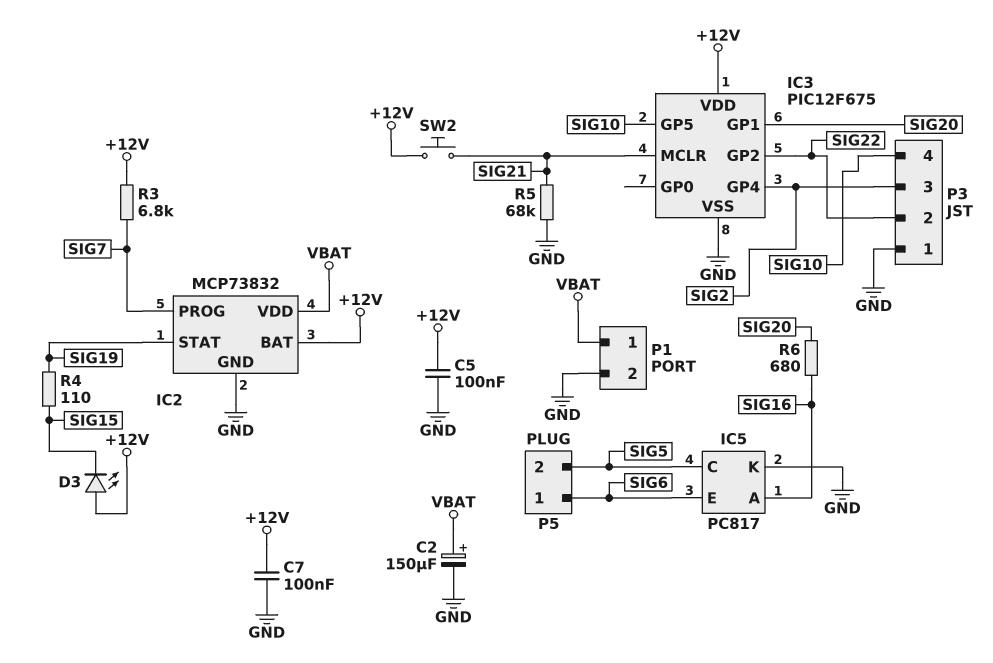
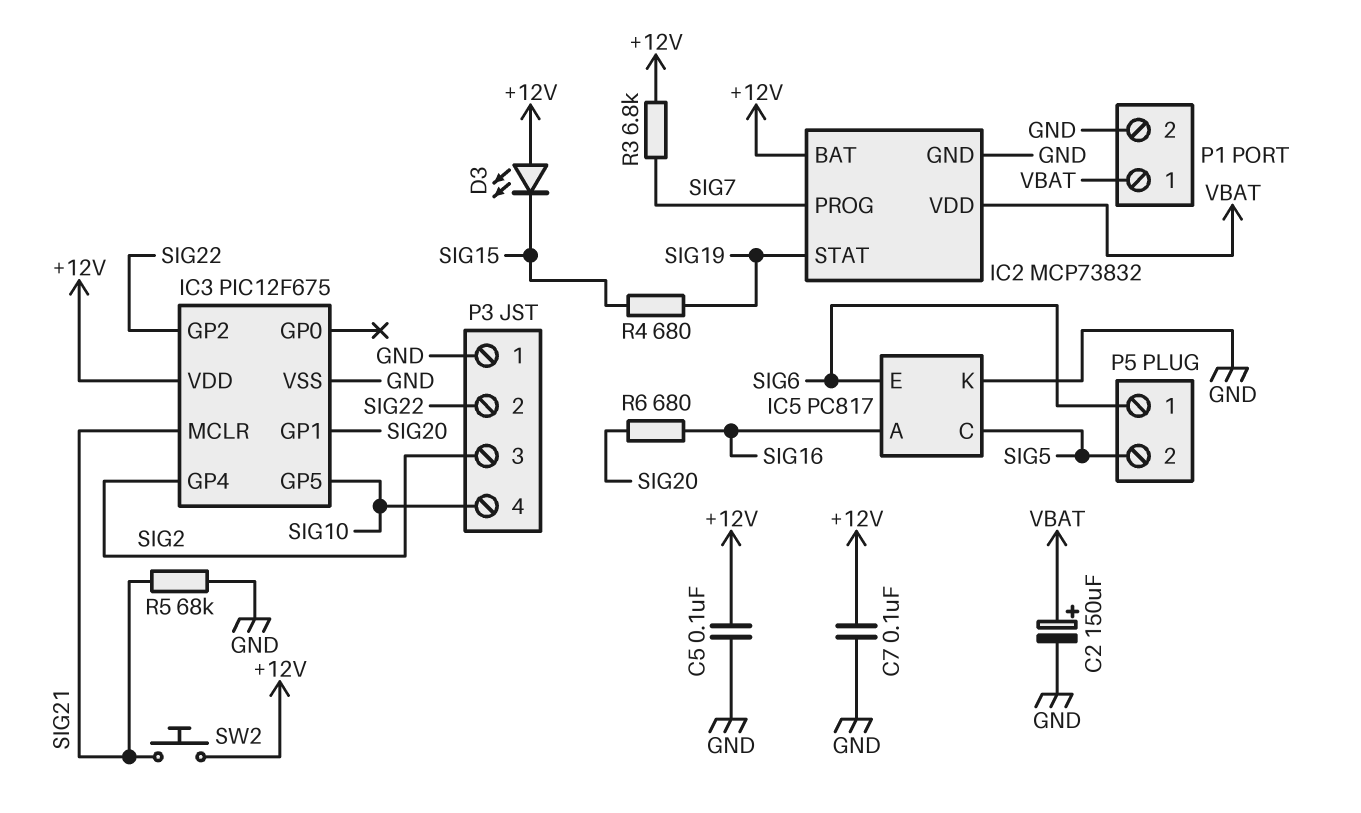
R4: 110 (SIG15, SIG19) -> 680 (SIG15, SIG19)

